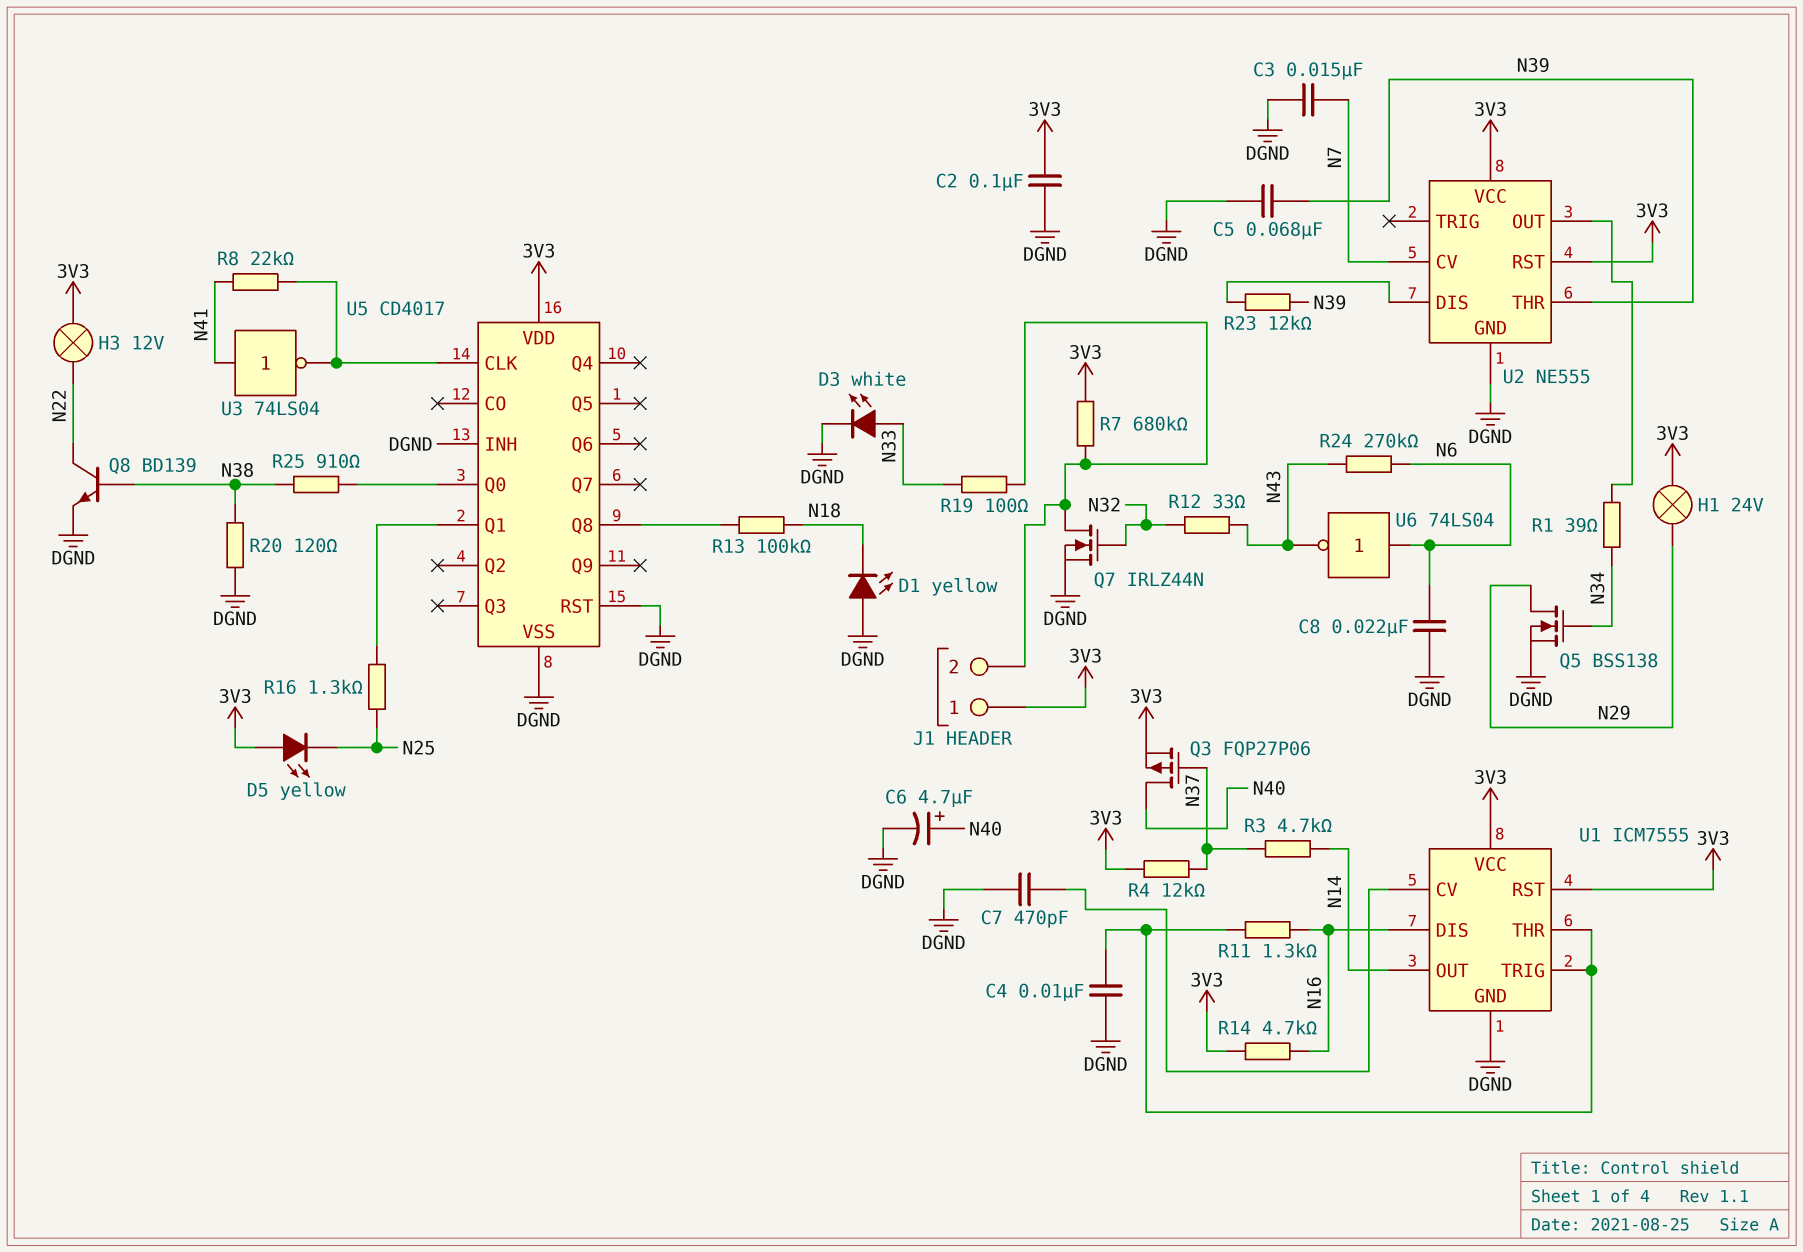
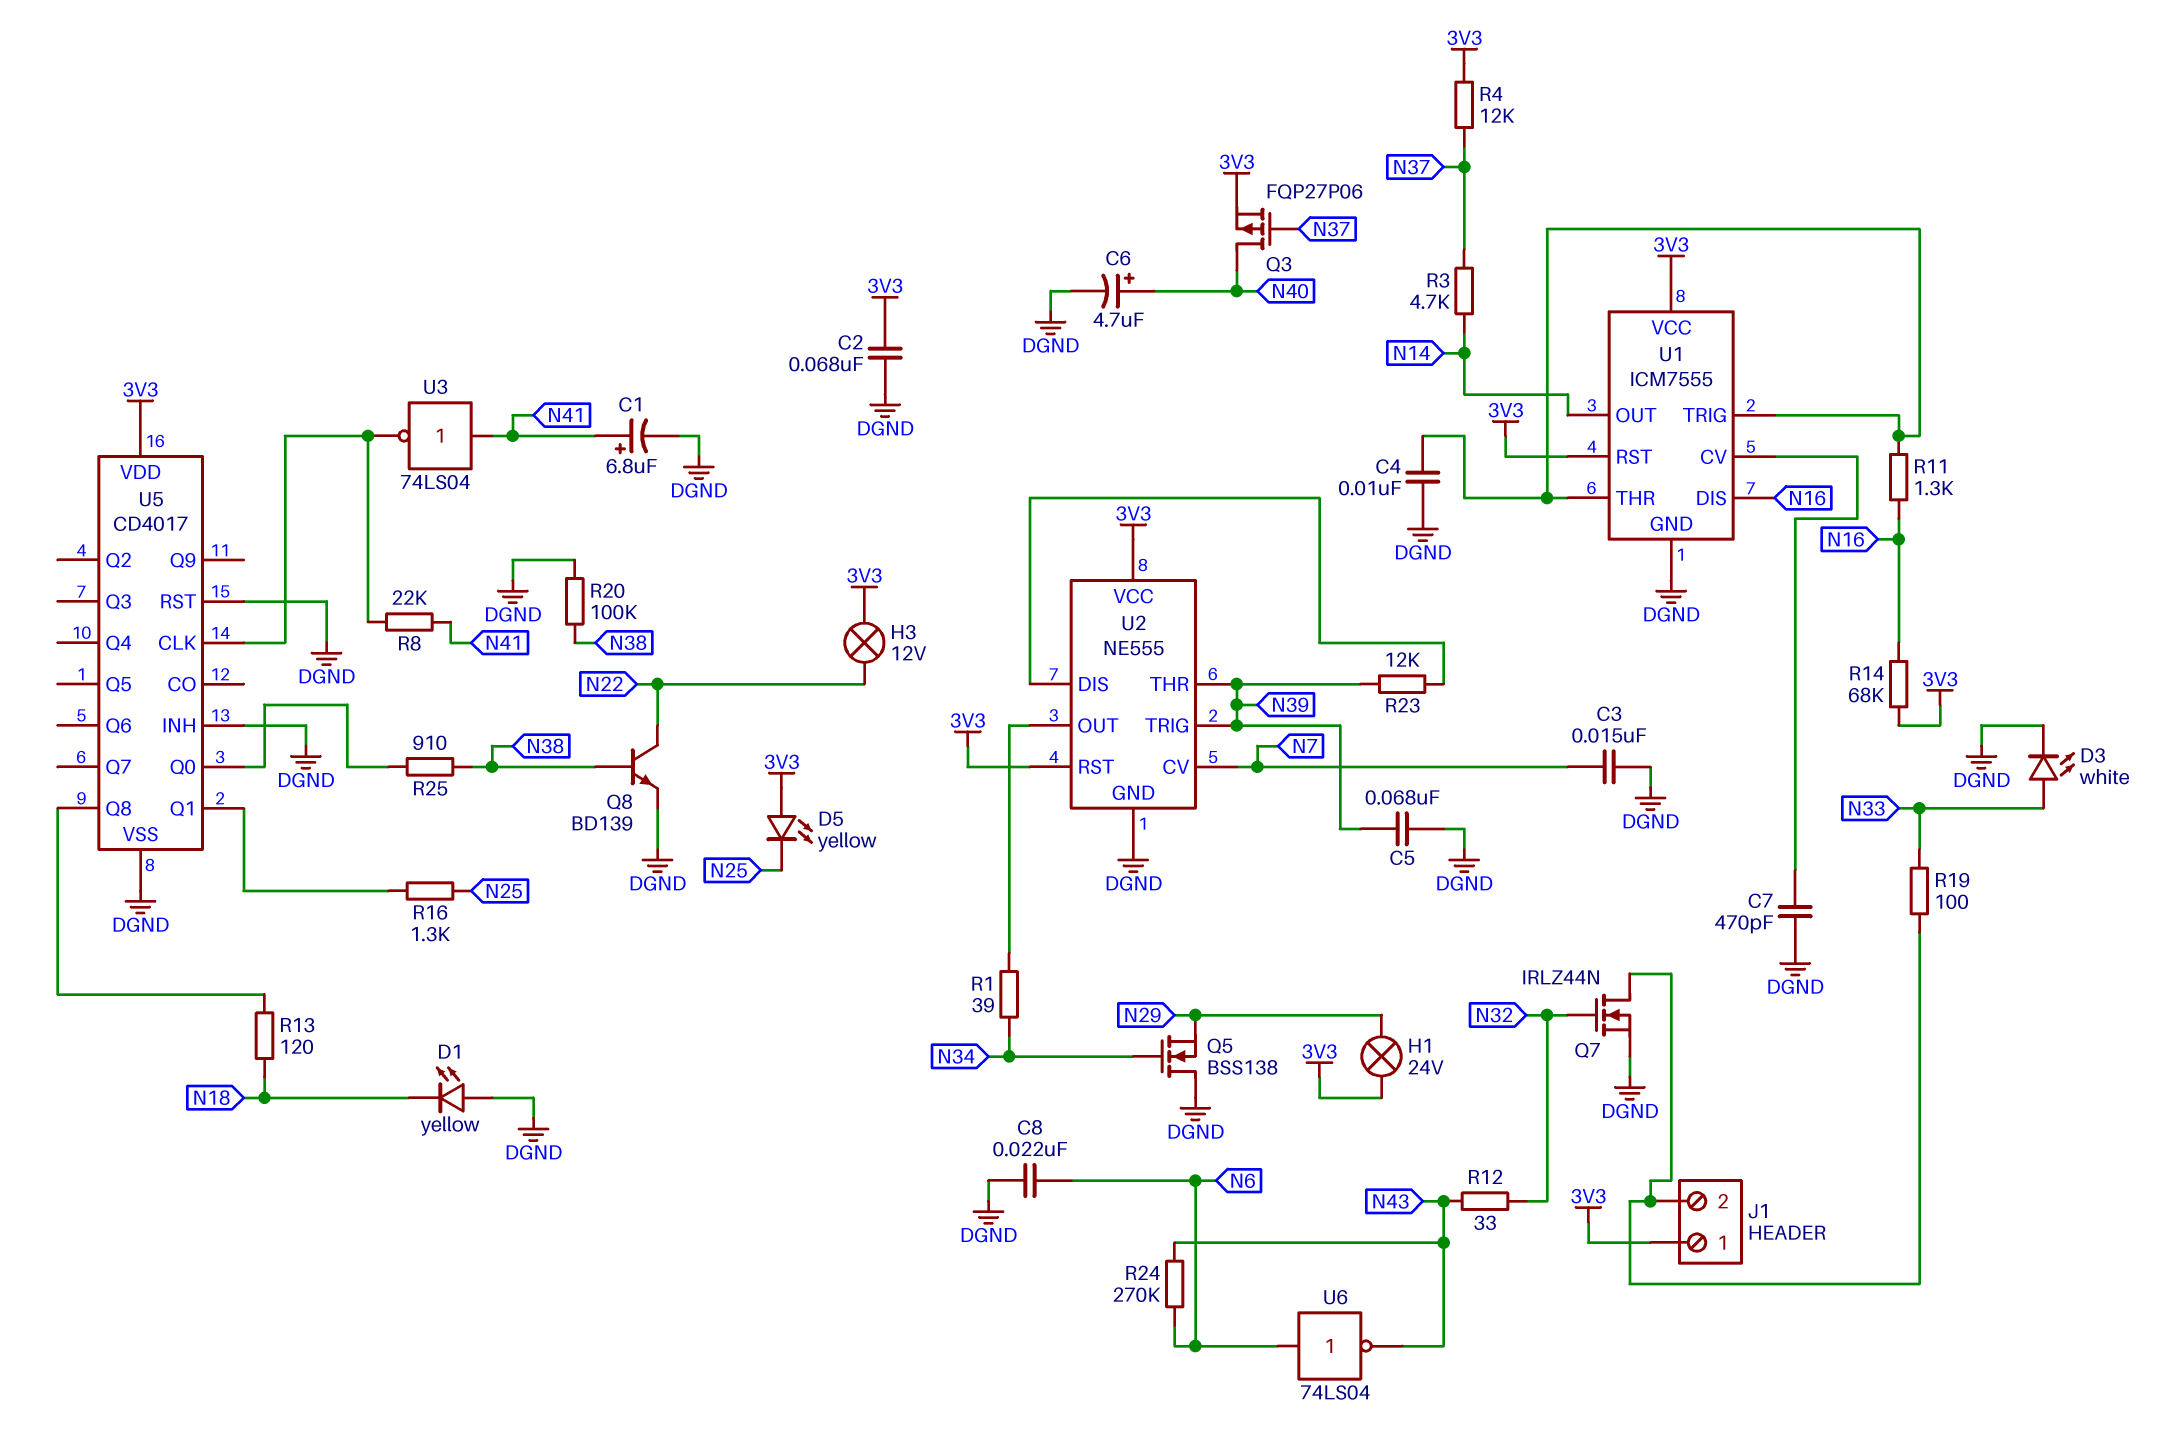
C1: none -> 6.8uF (plus N41, minus DGND)
C2: 100nF (3V3, DGND) -> 68nF (3V3, DGND)
Q5: NMOS BSS138 (G N34, D N29, S DGND) -> NMOS BSS138 (G N34, D DGND, S N29)
R7: 680k (3V3, J1/2) -> none
R13: 100k (N18, U5/Q8) -> 120 (N18, U5/Q8)
R14: 4.7k (3V3, N16) -> 68k (3V3, N16)
R20: 120 (DGND, N38) -> 100k (DGND, N38)
U2 pin TRIG: none -> N39

